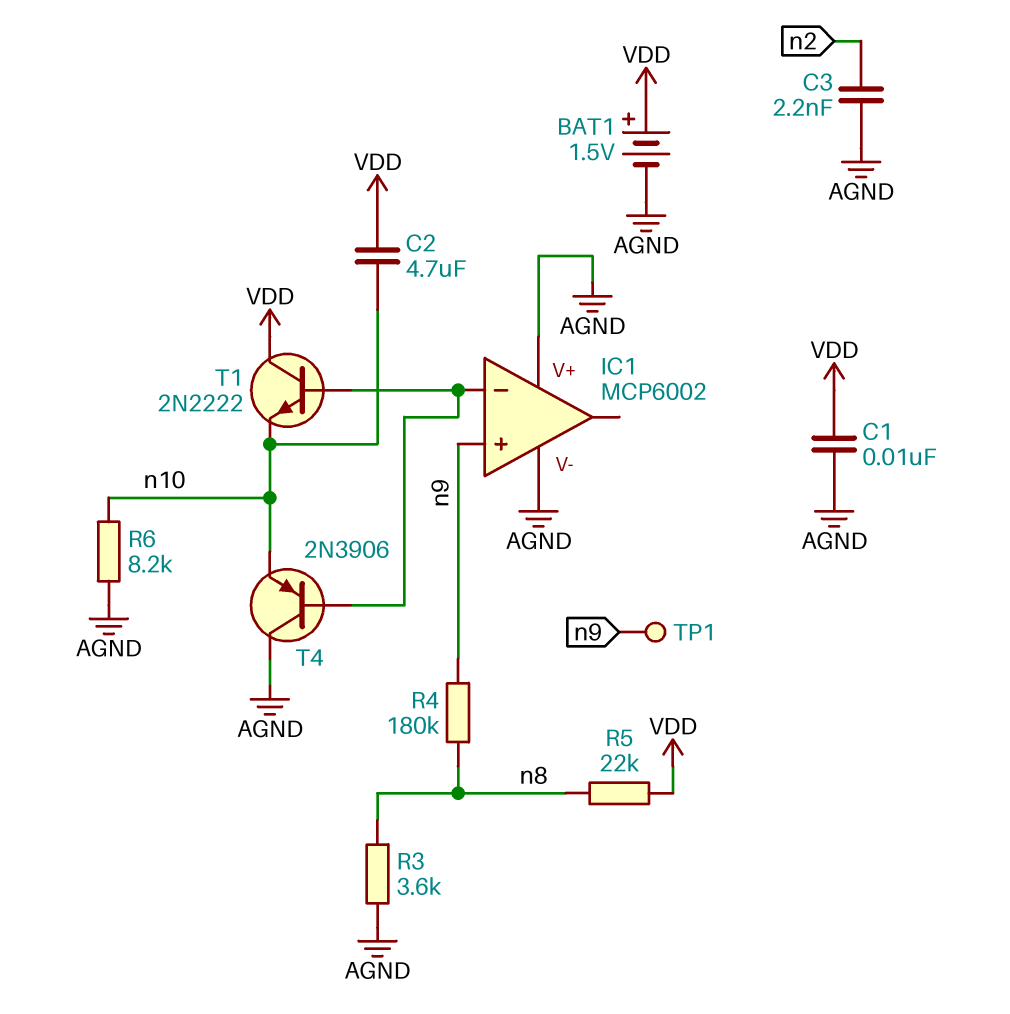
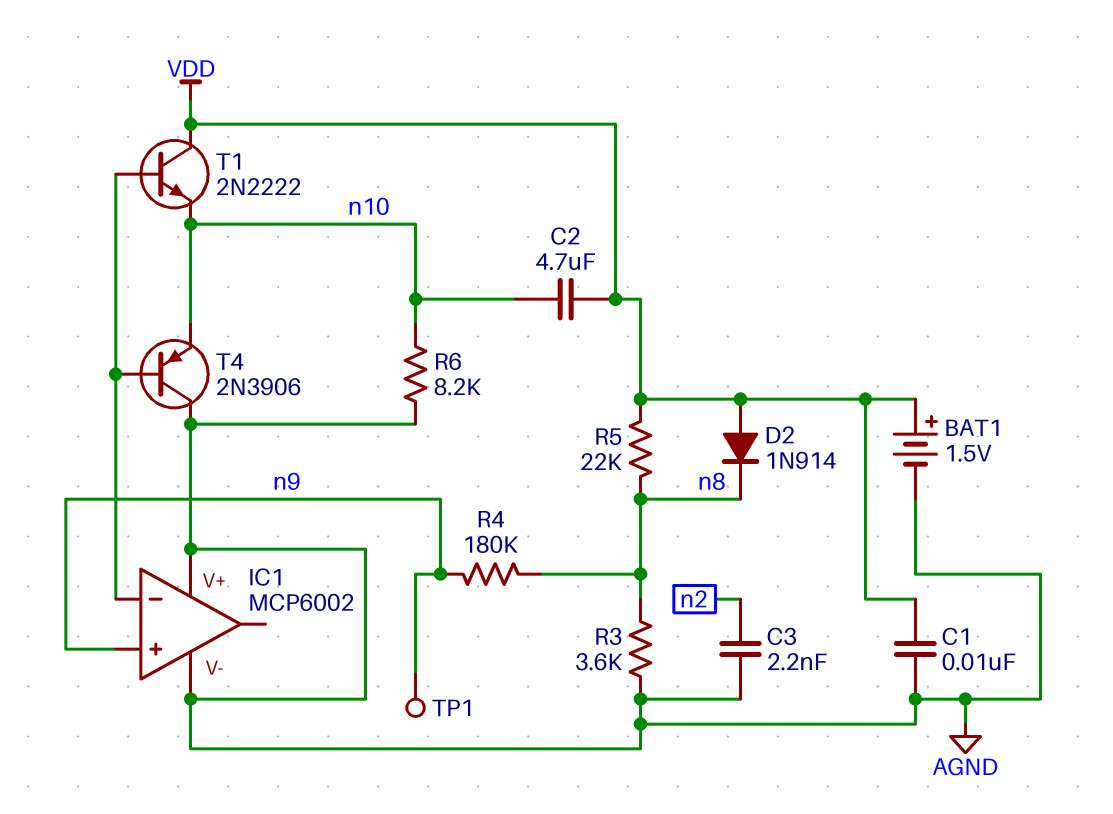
D2: none -> diode 1N914 (A VDD, K n8)

